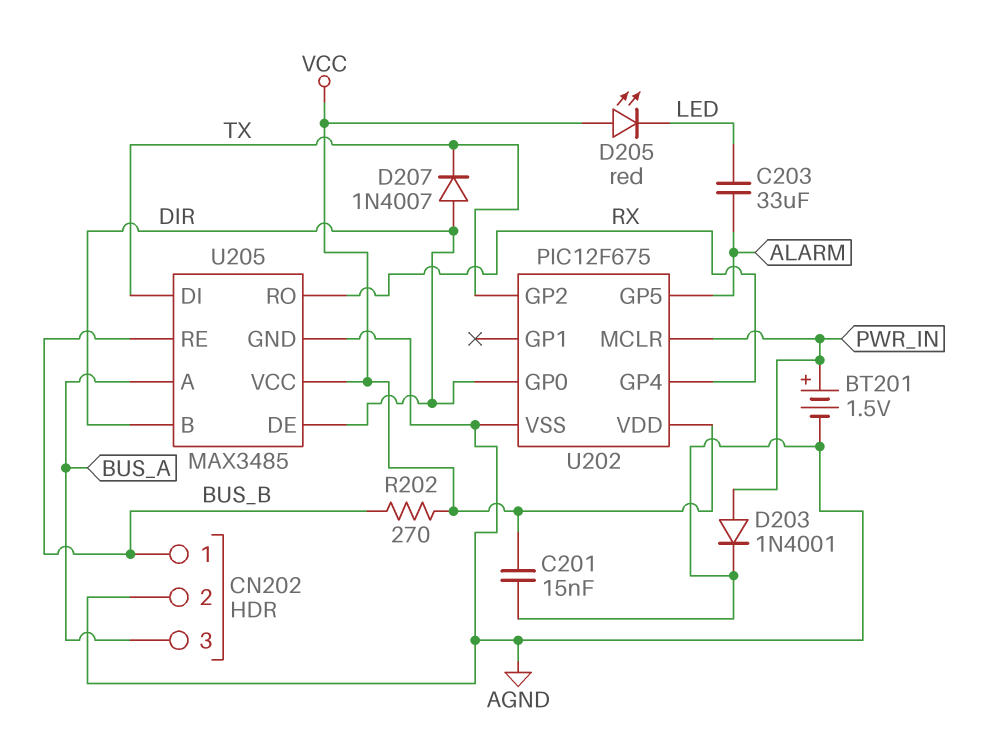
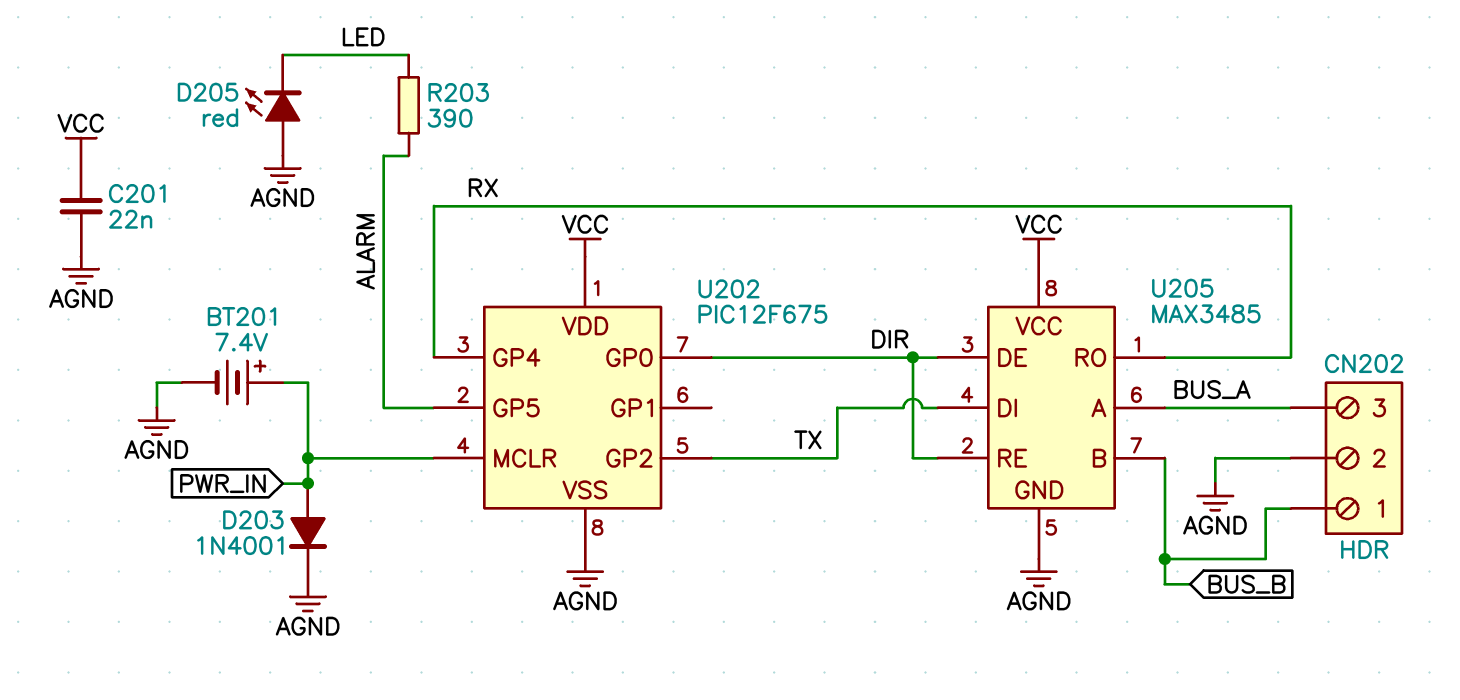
BT201: 1.5V (plus PWR_IN, minus AGND) -> 7.4V (plus PWR_IN, minus AGND)
C201: 15nF (AGND, VCC) -> 22nF (AGND, VCC)
C203: 33uF (ALARM, LED) -> none
D205: LED red (A VCC, K LED) -> LED red (A AGND, K LED)
D207: diode 1N4007 (A DIR, K TX) -> none
R202: 270 (BUS_B, VCC) -> none
R203: none -> 390 (ALARM, LED)
U205 pin B: DIR -> BUS_B
U205 pin RE: BUS_B -> DIR

